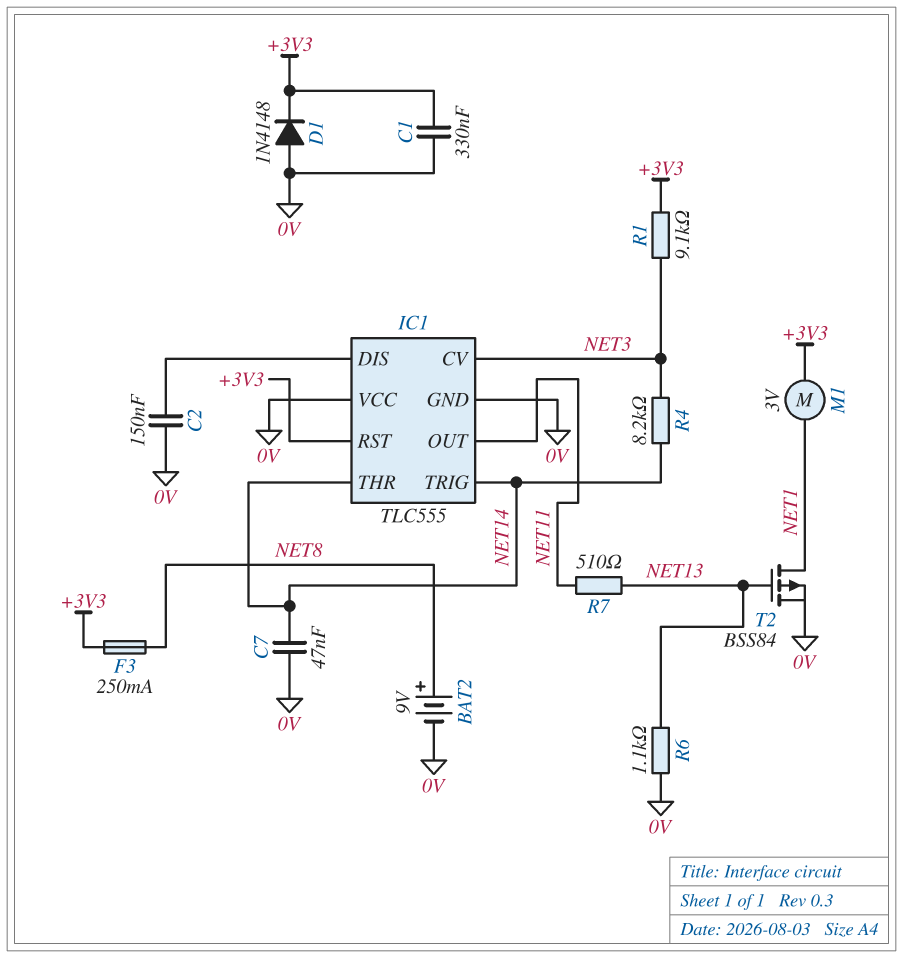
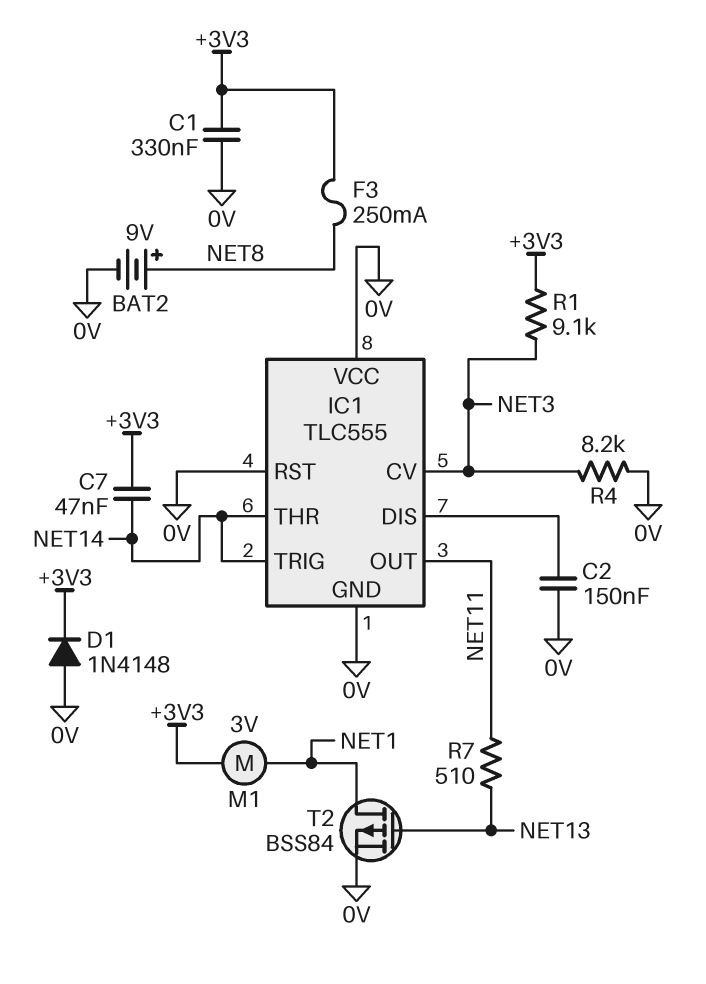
C7: 47nF (0V, NET14) -> 47nF (+3V3, NET14)
IC1 pin RST: +3V3 -> 0V
R4: 8.2k (NET3, NET14) -> 8.2k (0V, NET3)
R6: 1.1k (0V, NET13) -> none

